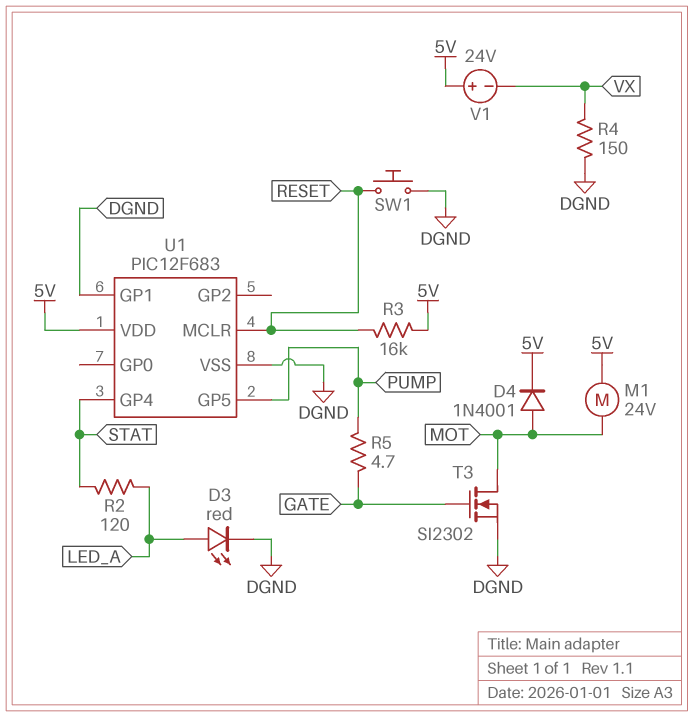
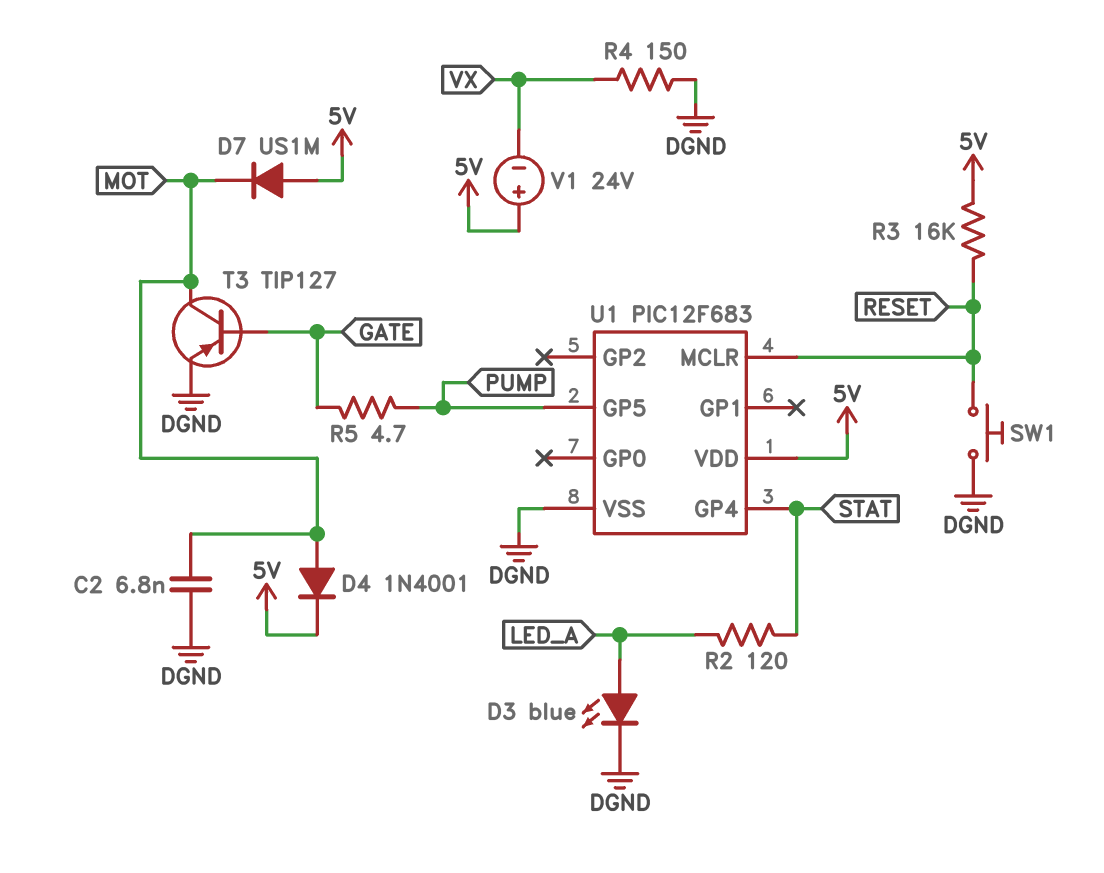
C2: none -> 6.8nF (DGND, MOT)
D3: LED red (A LED_A, K DGND) -> LED blue (A LED_A, K DGND)
D7: none -> diode US1M (A 5V, K MOT)
M1: motor 24V (5V, MOT) -> none
T3: NMOS SI2302 (G GATE, D MOT, S DGND) -> PNP TIP127 (B GATE, C MOT, E DGND)
U1 pin GP1: DGND -> none

